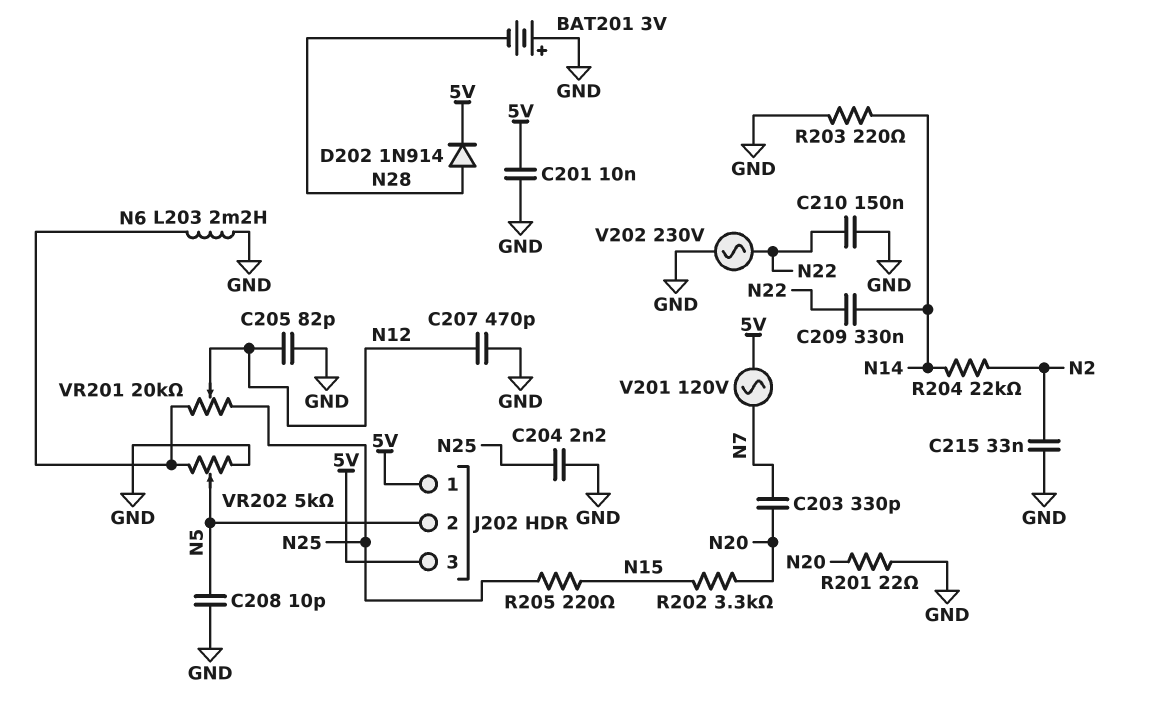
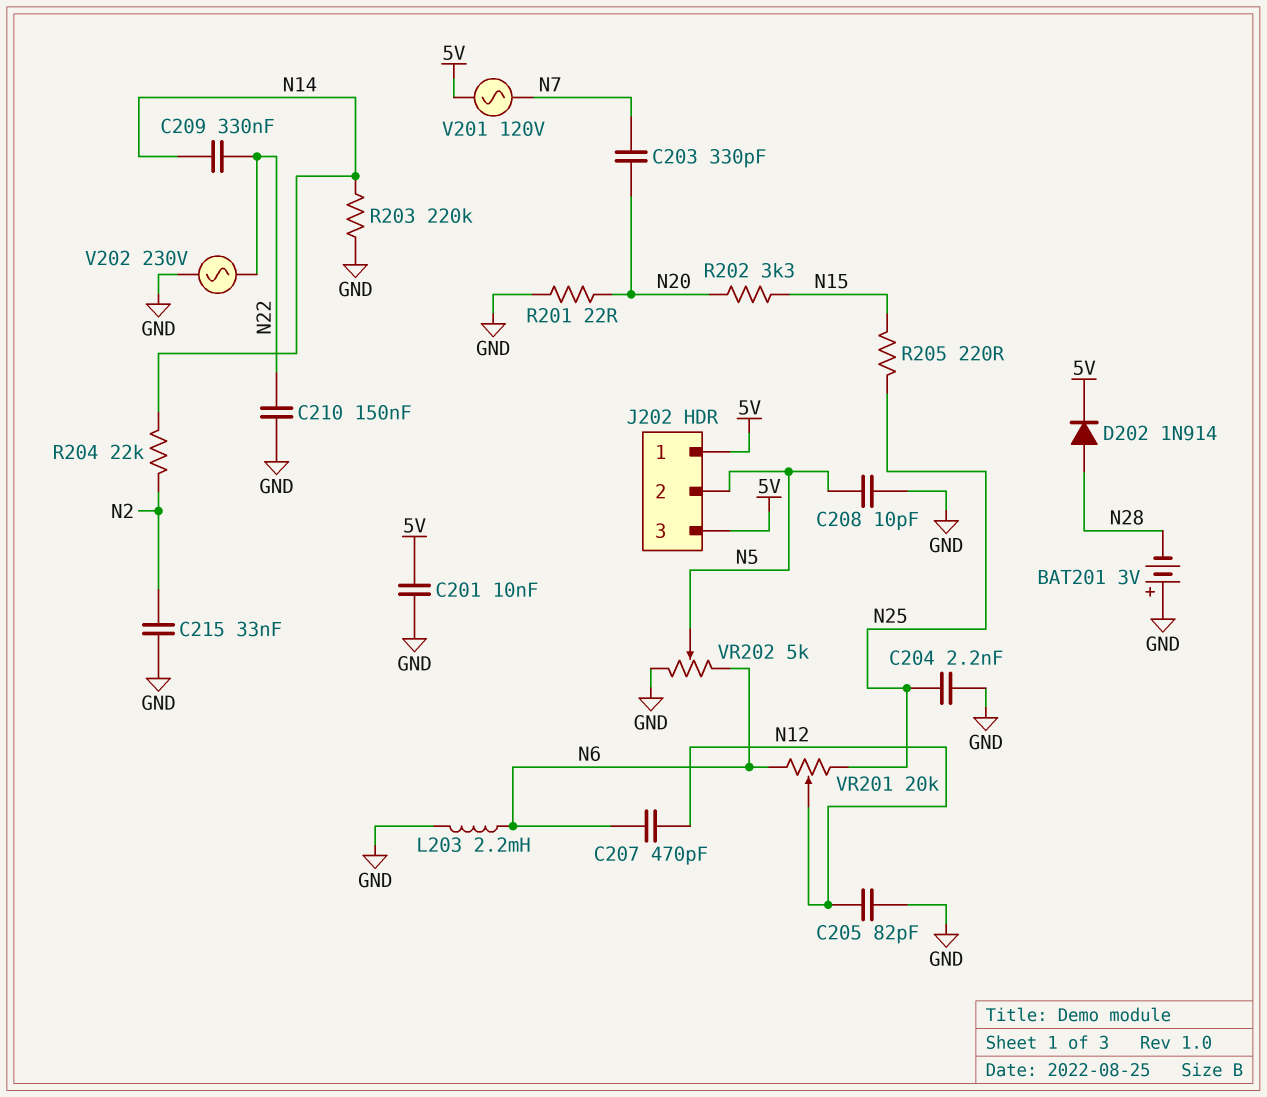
C207: 470pF (GND, N12) -> 470pF (N6, N12)
R203: 220 (GND, N14) -> 220k (GND, N14)

